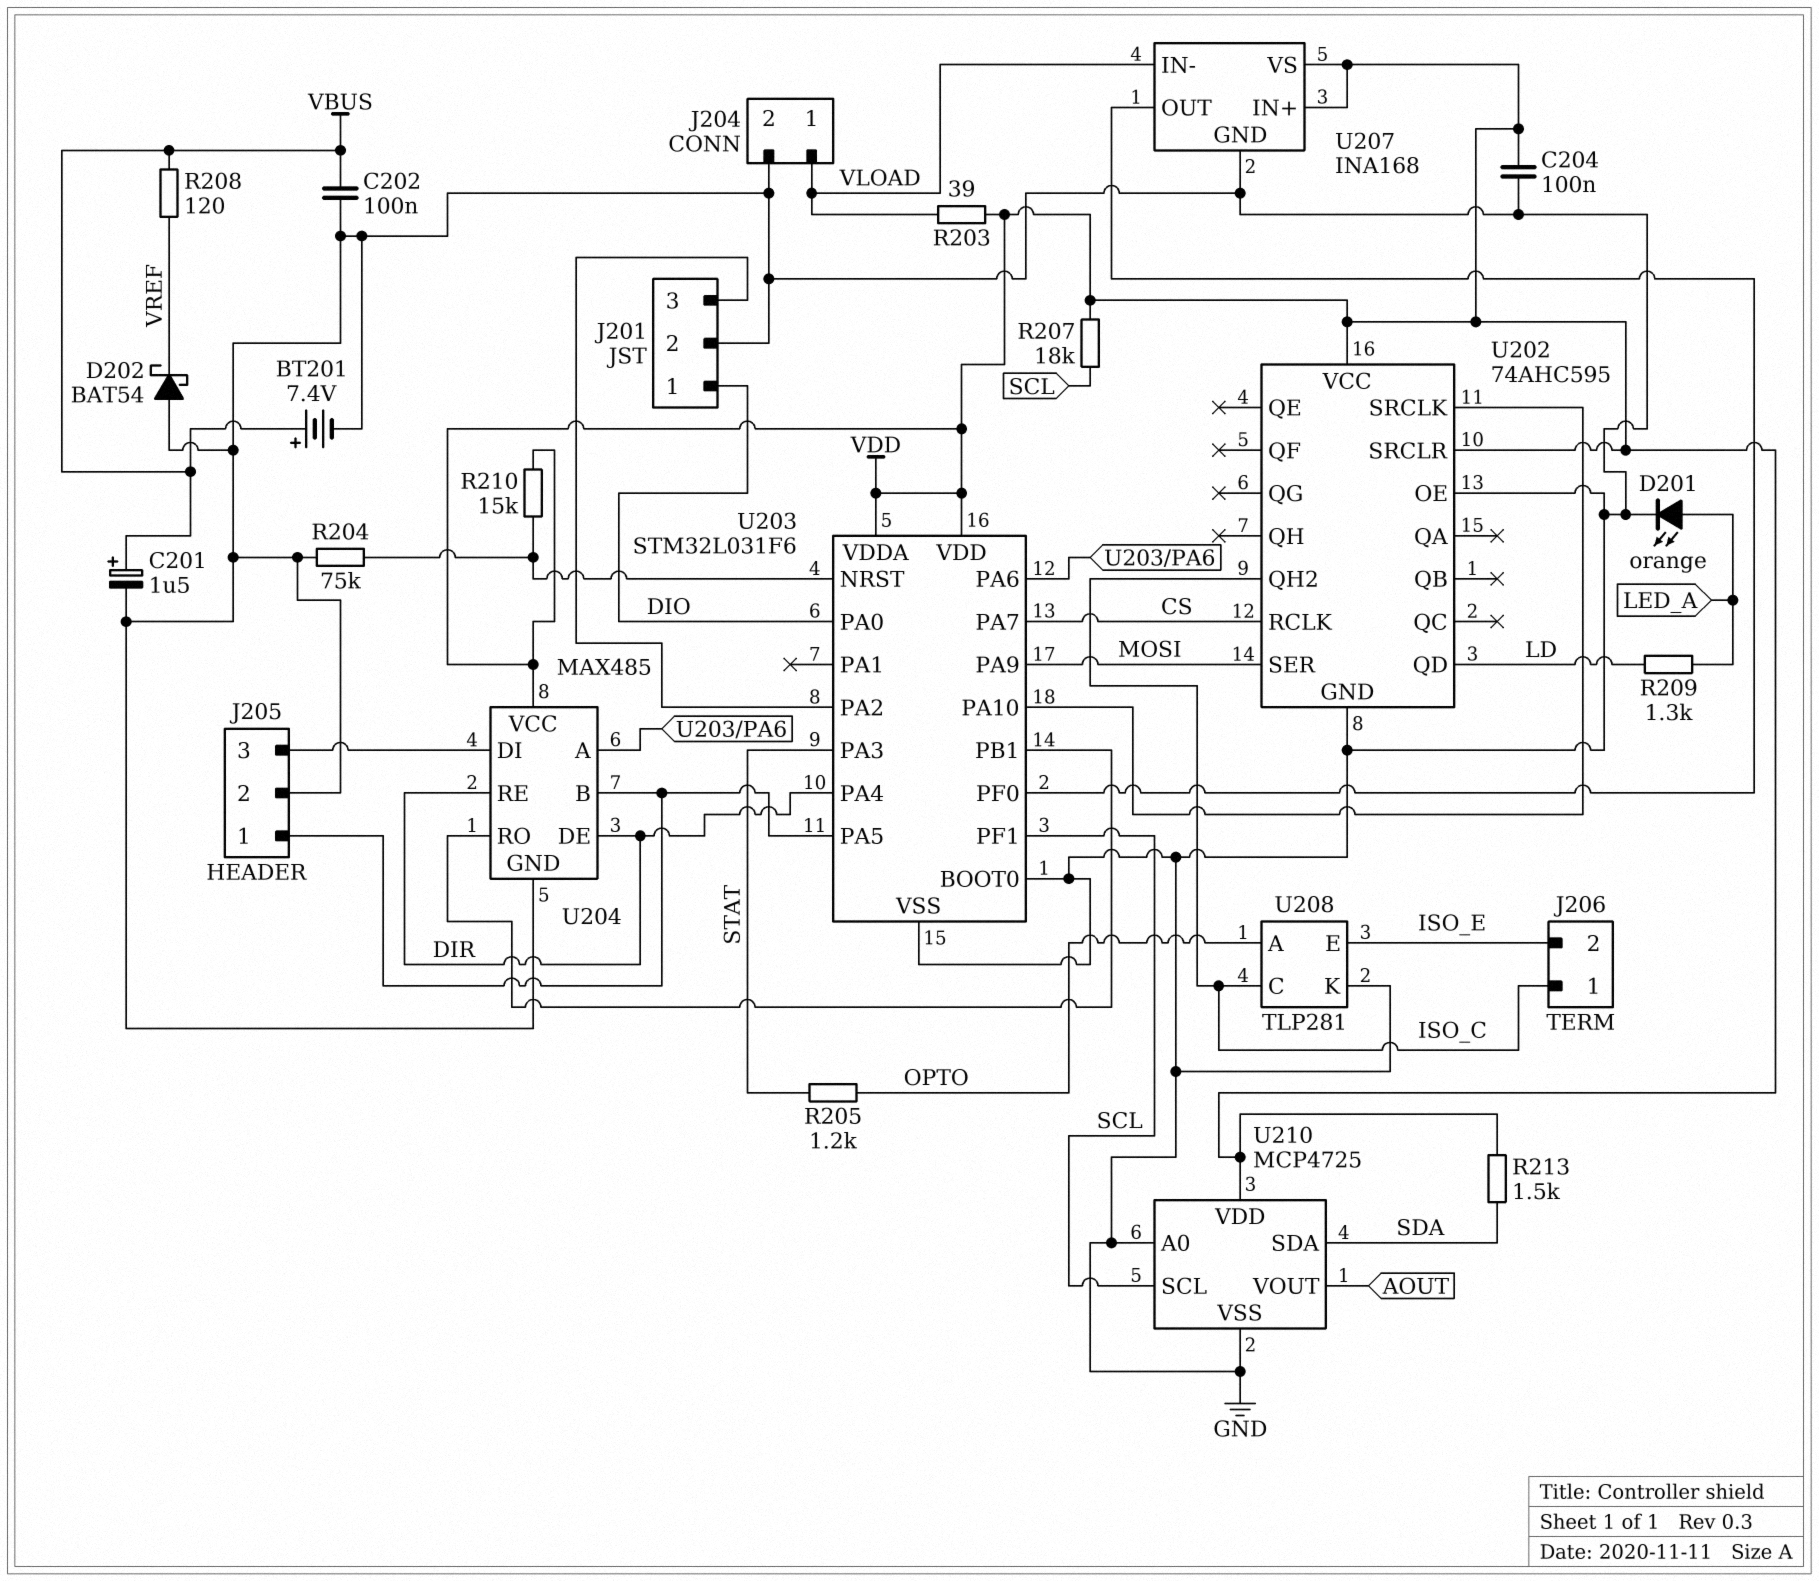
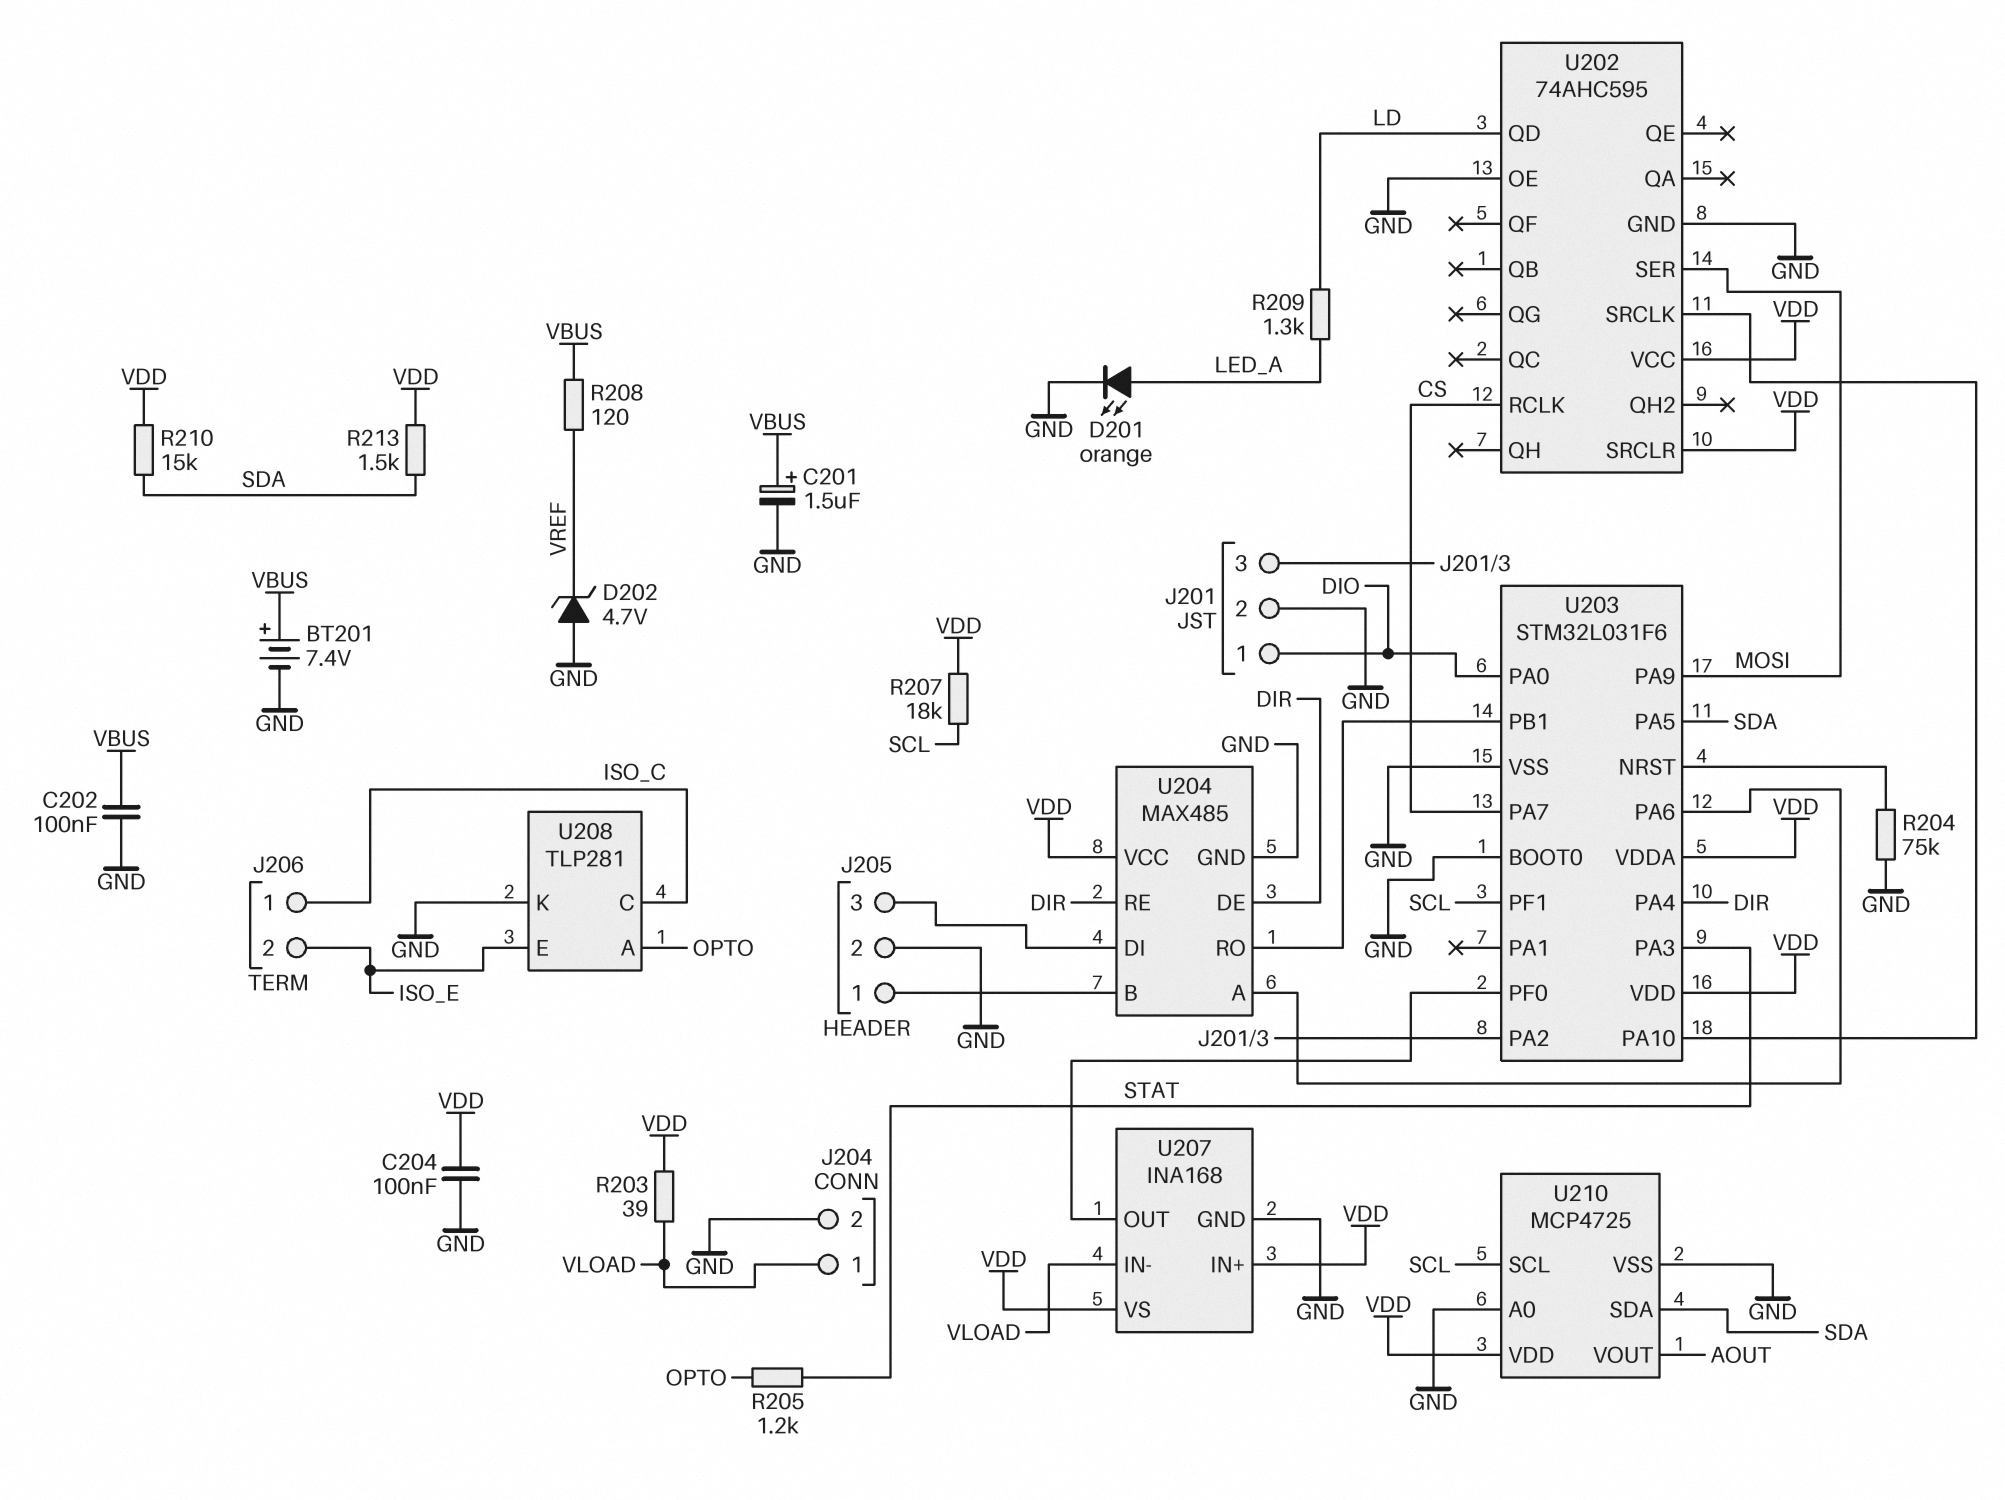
D202: schottky BAT54 (A GND, K VREF) -> zener 4.7V (A GND, K VREF)
R210: 15k (U203/NRST, VDD) -> 15k (SDA, VDD)
U202 pin QH2: ISO_C -> none
U203 pin PA5: J205/1 -> SDA

